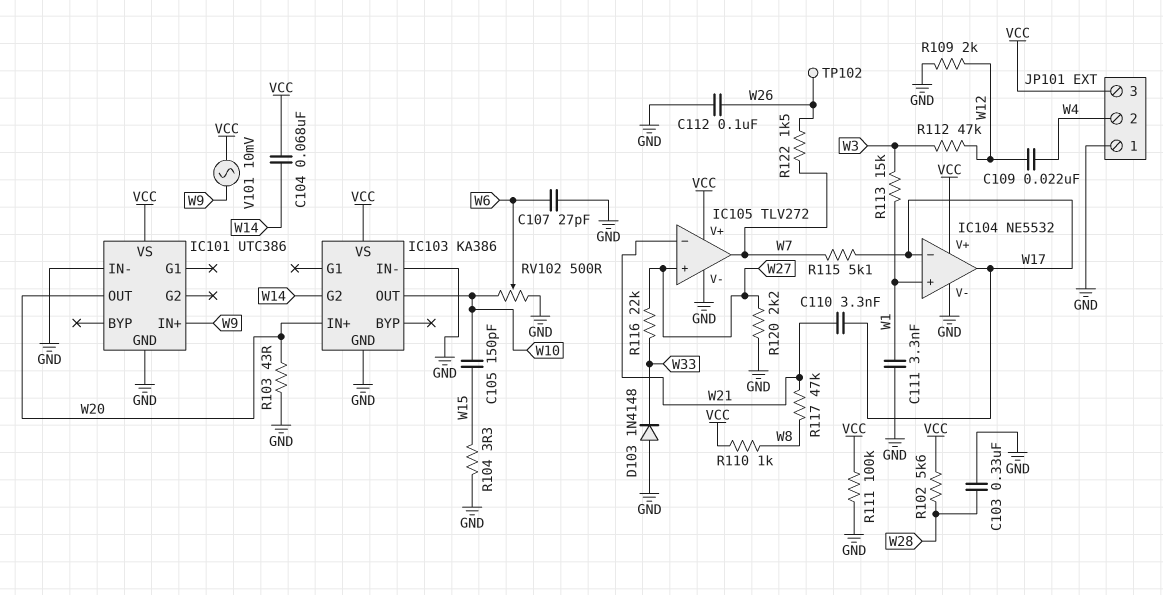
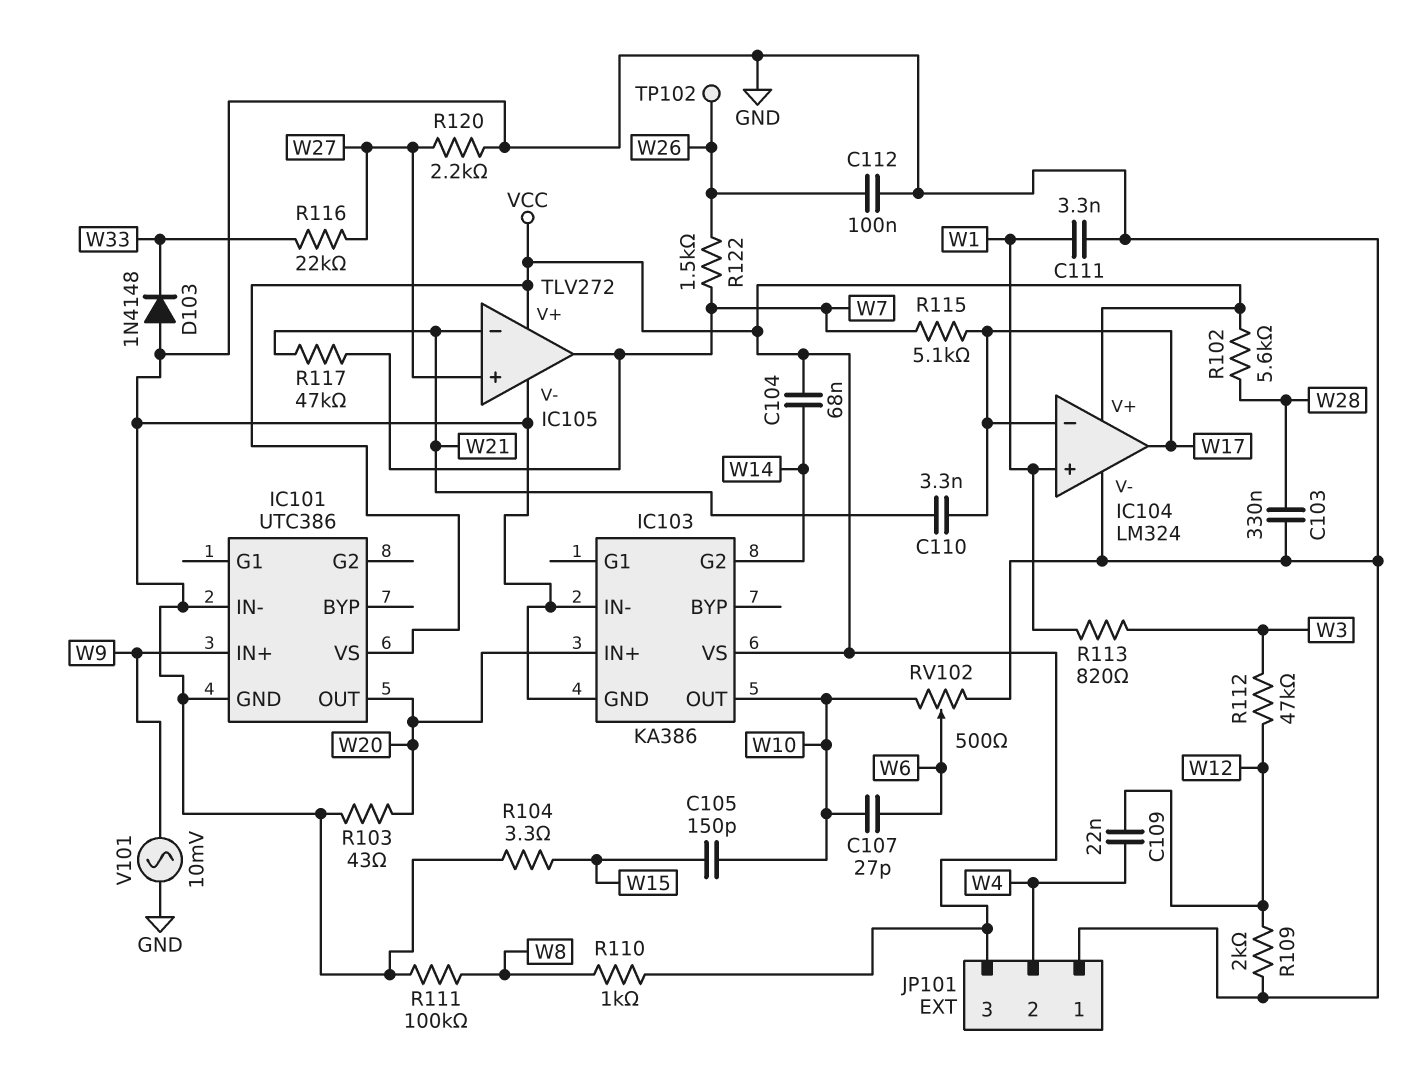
C107: 27pF (GND, W6) -> 27pF (W6, W10)
IC104: NE5532 -> LM324
R111: 100k (GND, VCC) -> 100k (GND, W8)
R113: 15k (W1, W3) -> 820 (W1, W3)
R117: 47k (W8, W21) -> 47k (W7, W21)
V101: AC 10mV (VCC, W9) -> AC 10mV (GND, W9)

